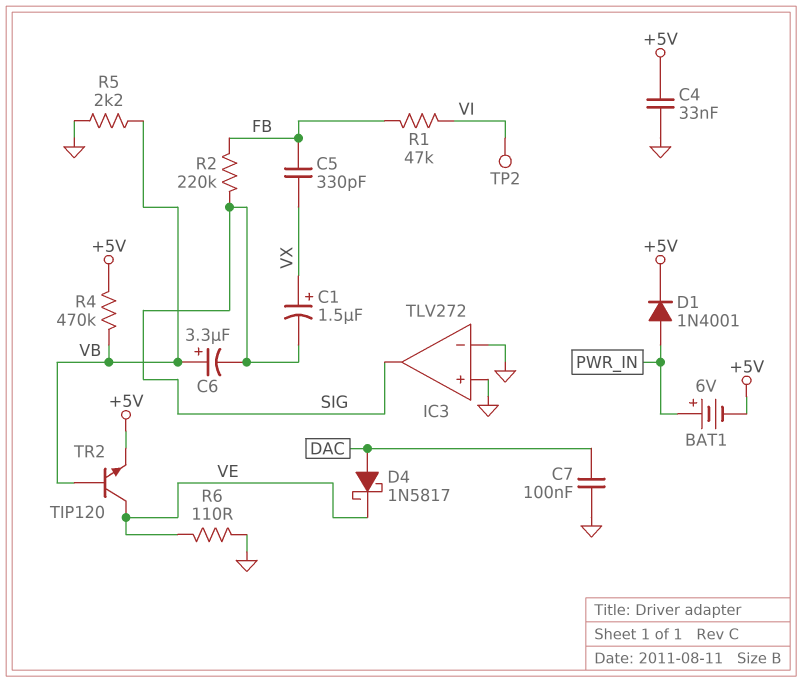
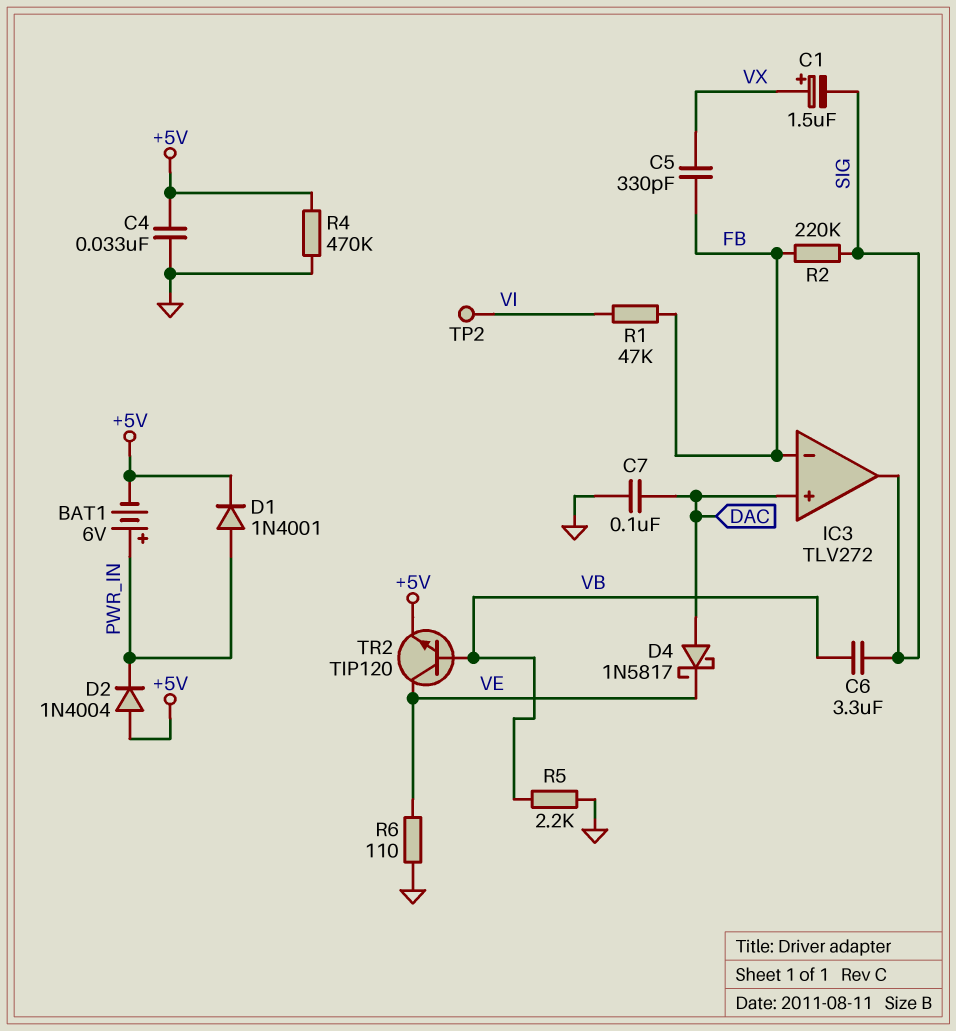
C6: 3.3uF (plus VB, minus SIG) -> 3.3uF (SIG, VB)
D2: none -> diode 1N4004 (A +5V, K PWR_IN)
IC3 pin in+: GND -> DAC
IC3 pin in-: GND -> FB
R4: 470k (+5V, VB) -> 470k (+5V, GND)

